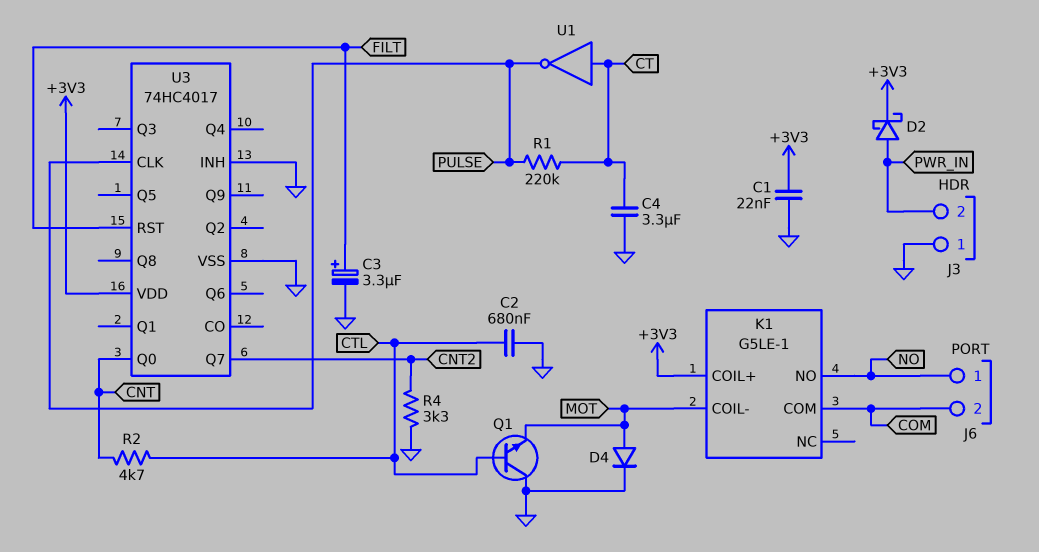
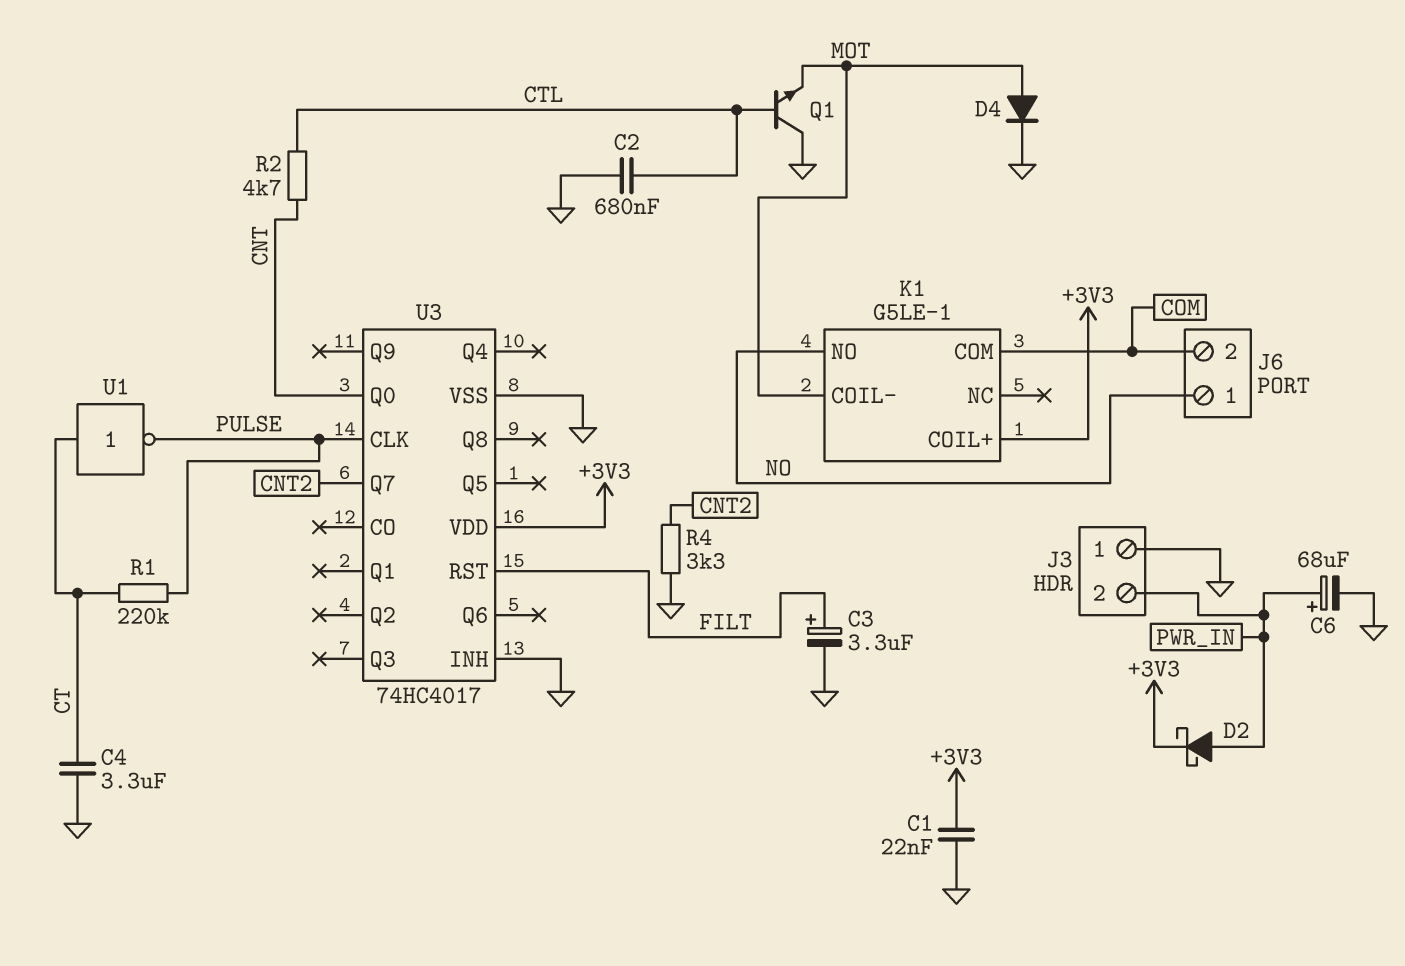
C6: none -> 68uF (plus PWR_IN, minus GND)

